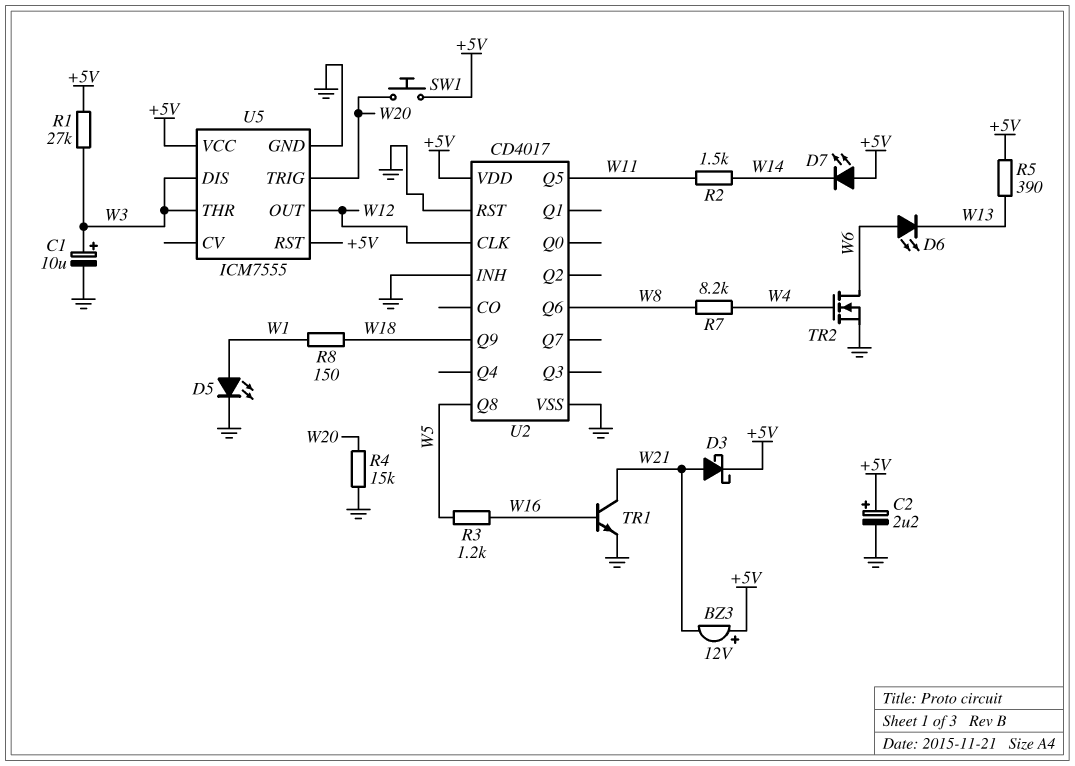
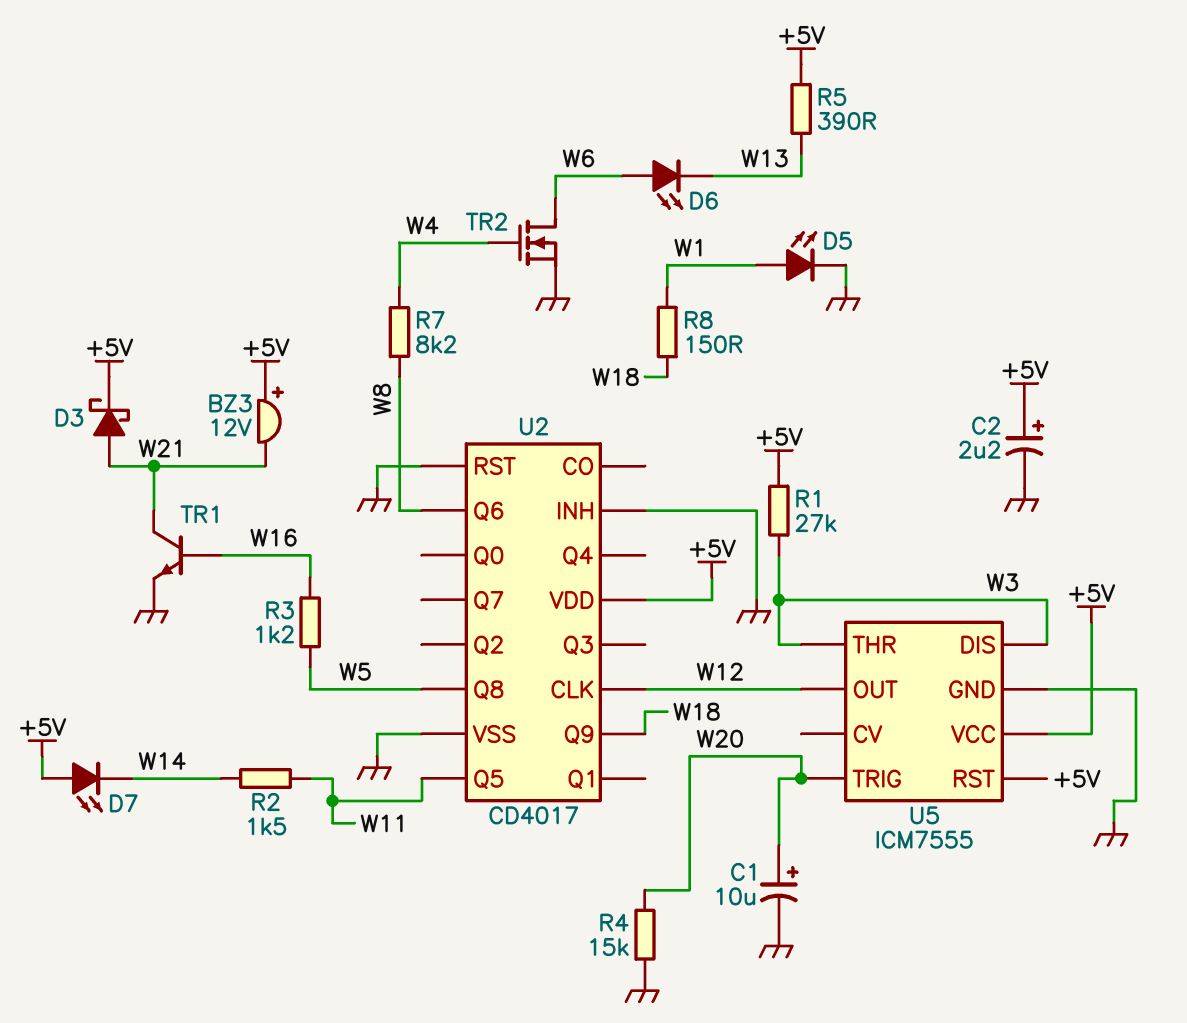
C1: 10uF (plus W3, minus GND) -> 10uF (plus W20, minus GND)
SW1: button (+5V, W20) -> none

